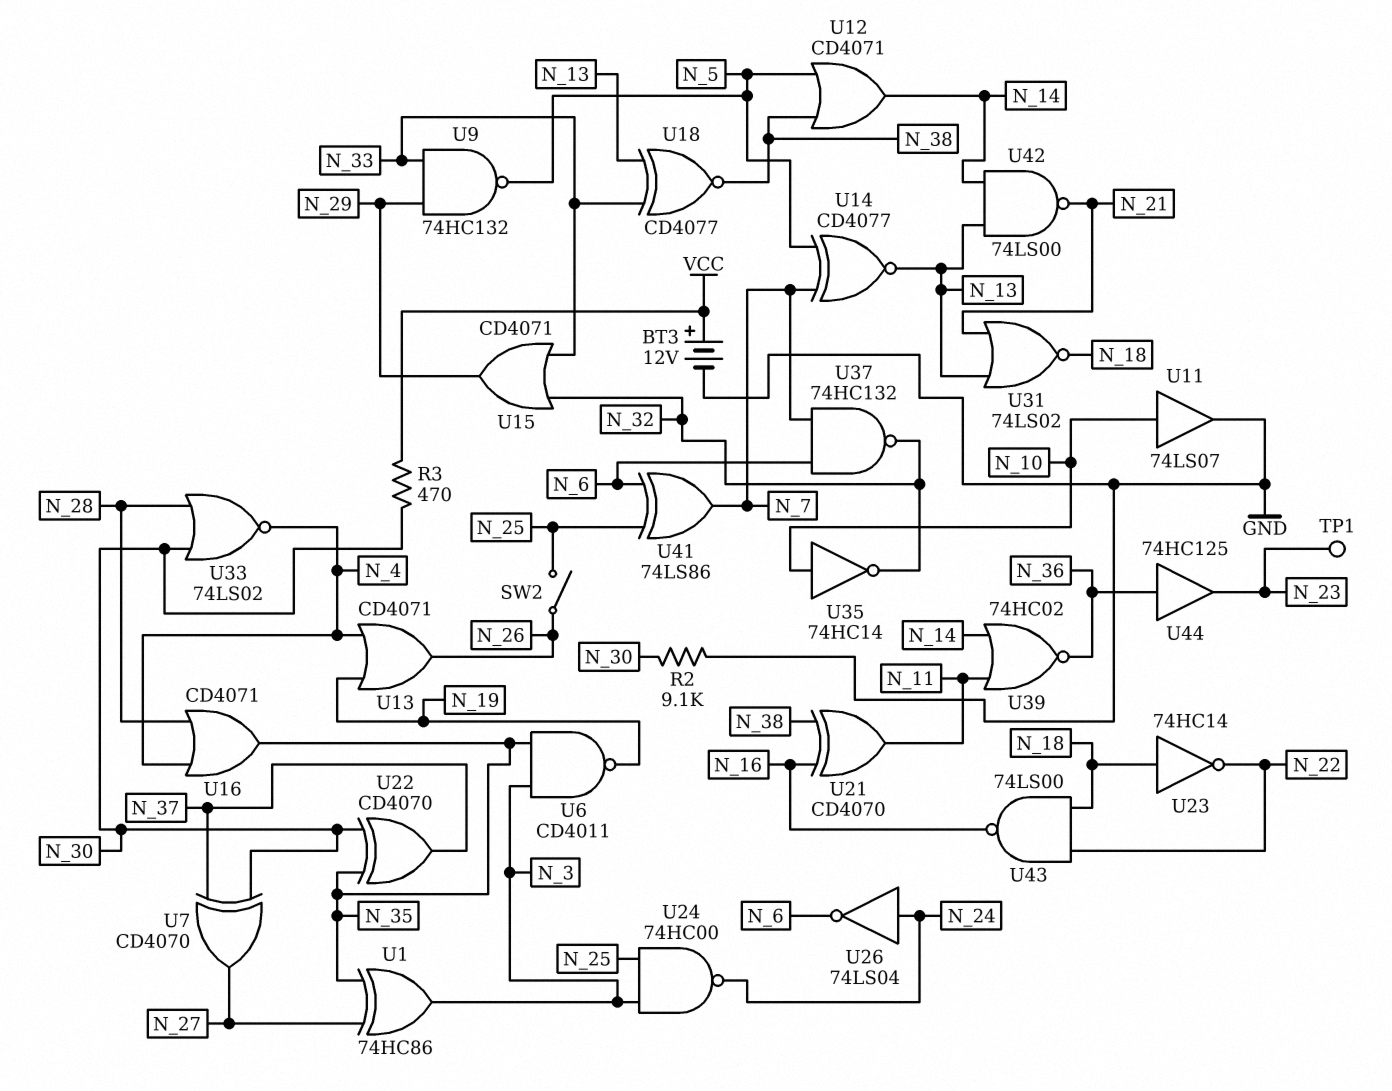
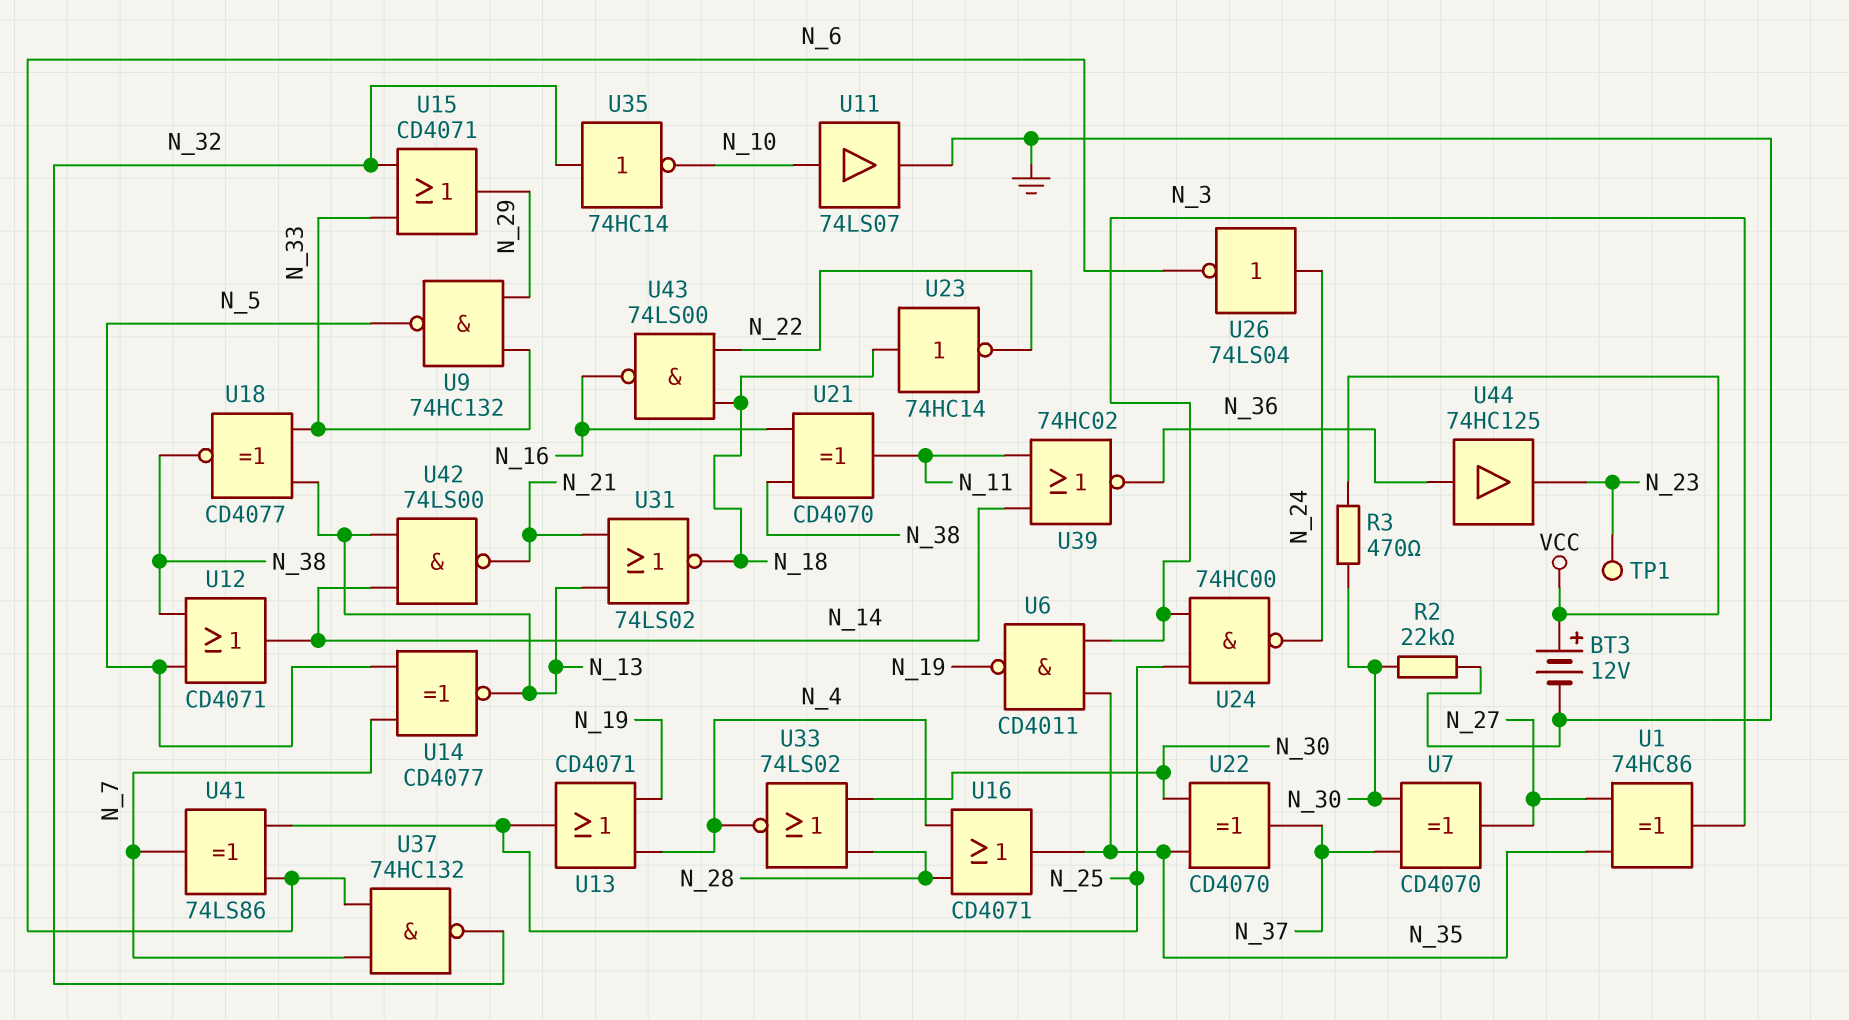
R2: 9.1k (GND, N_30) -> 22k (GND, N_30)
SW2: switch (N_25, N_26) -> none
U13: OR CD4071 (in N_4, in N_19, out N_26) -> OR CD4071 (in N_4, in N_19, out N_25)
U35: NOT 74HC14 (in N_10, out N_32) -> NOT 74HC14 (in N_32, out N_10)

